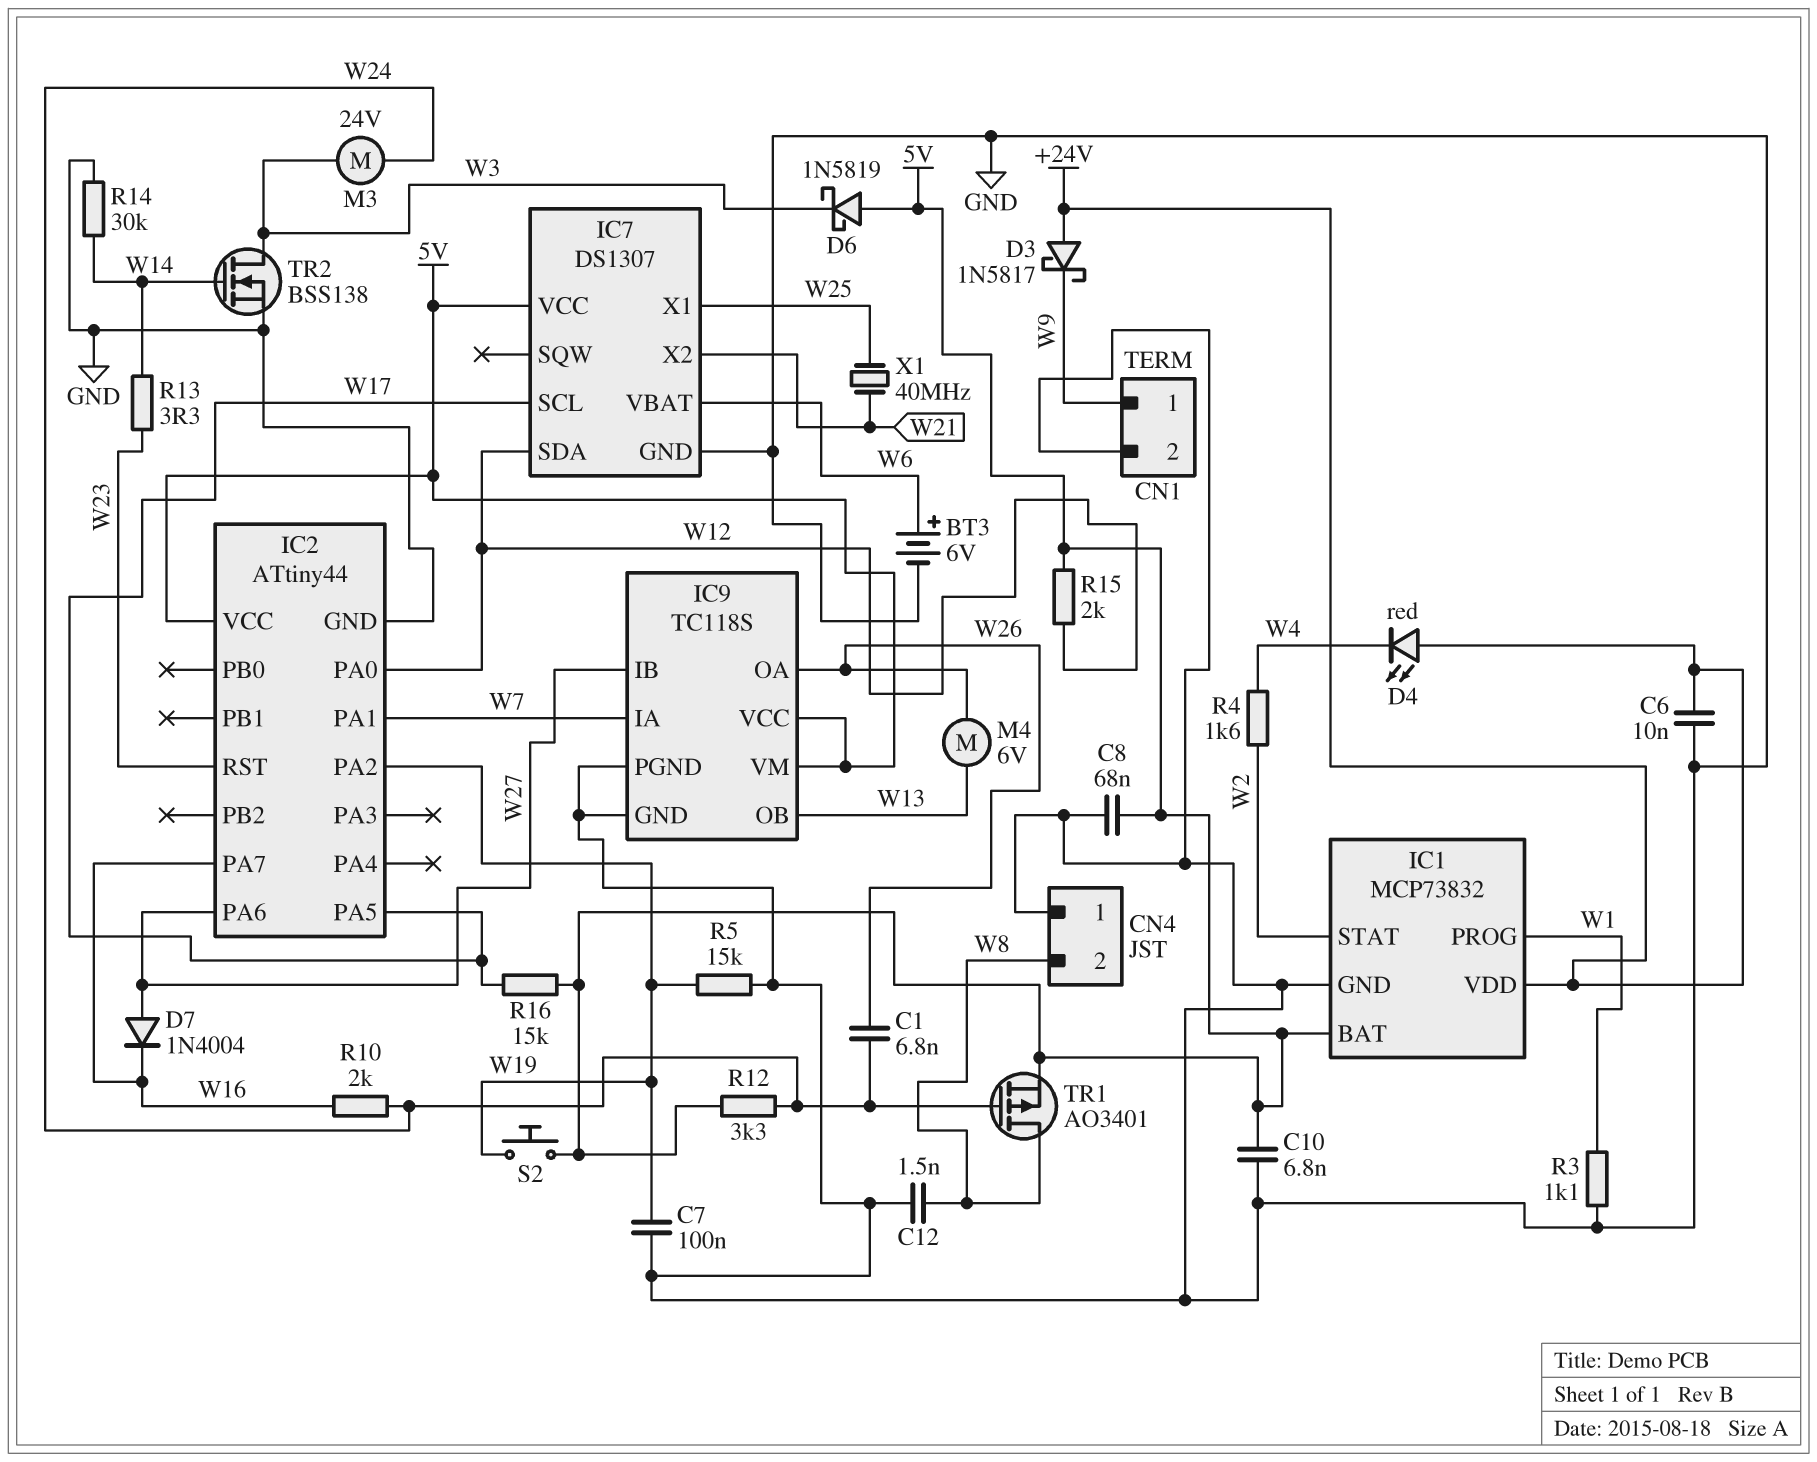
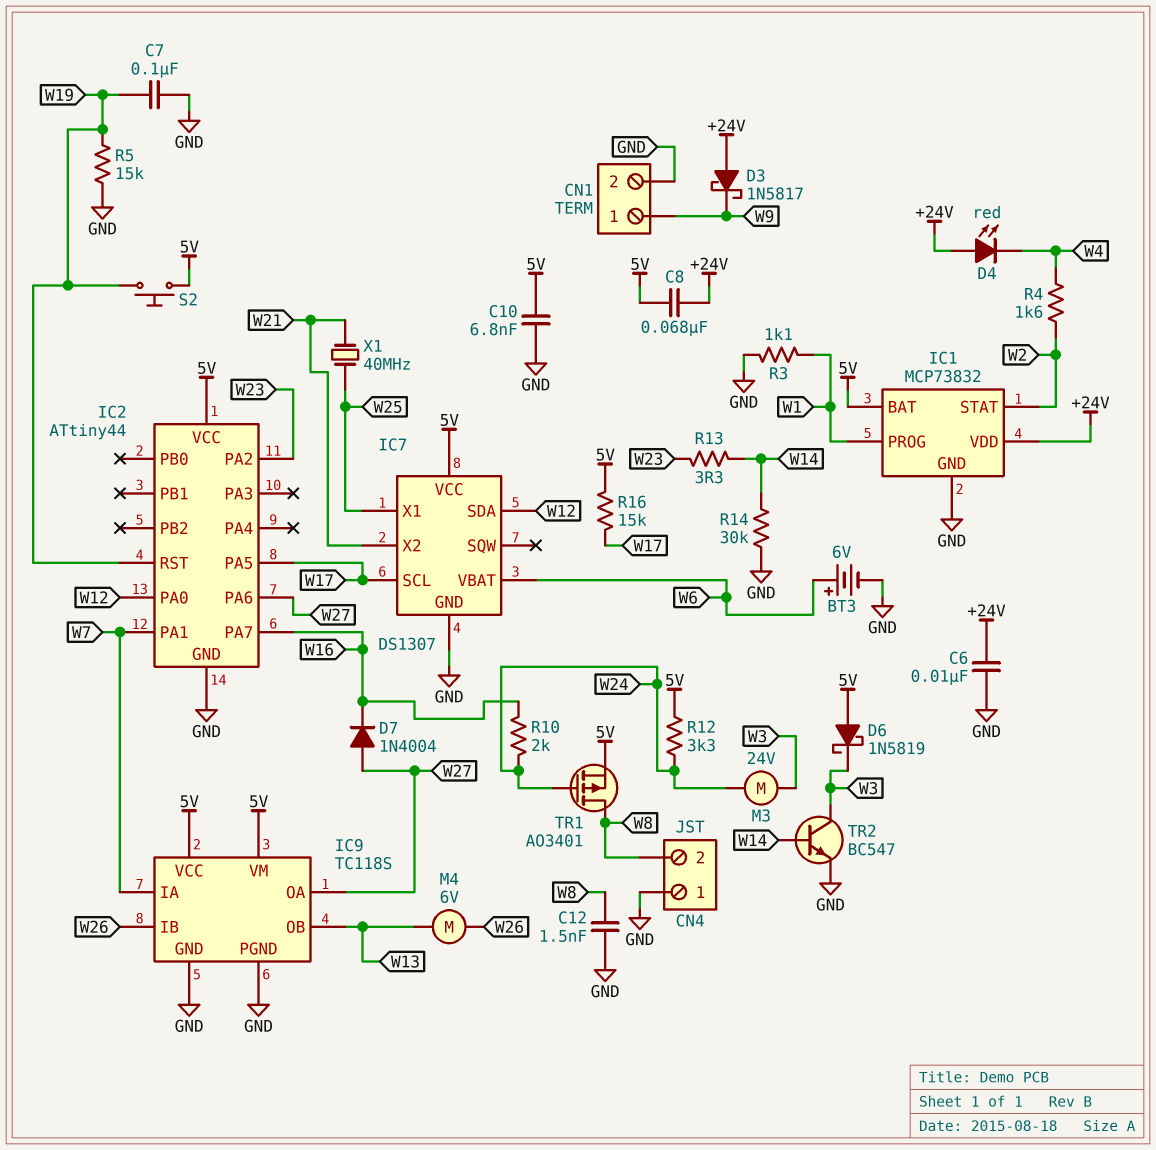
C1: 6.8nF (W24, W26) -> none
C8: 68nF (5V, GND) -> 68nF (+24V, 5V)
IC2 pin PA2: W19 -> W23
IC2 pin RST: W23 -> W19
IC9 pin IB: W27 -> W26
IC9 pin OA: W26 -> W27
R15: 2k (5V, W12) -> none
TR2: NMOS BSS138 (G W14, D W3, S GND) -> NPN BC547 (B W14, C W3, E GND)

